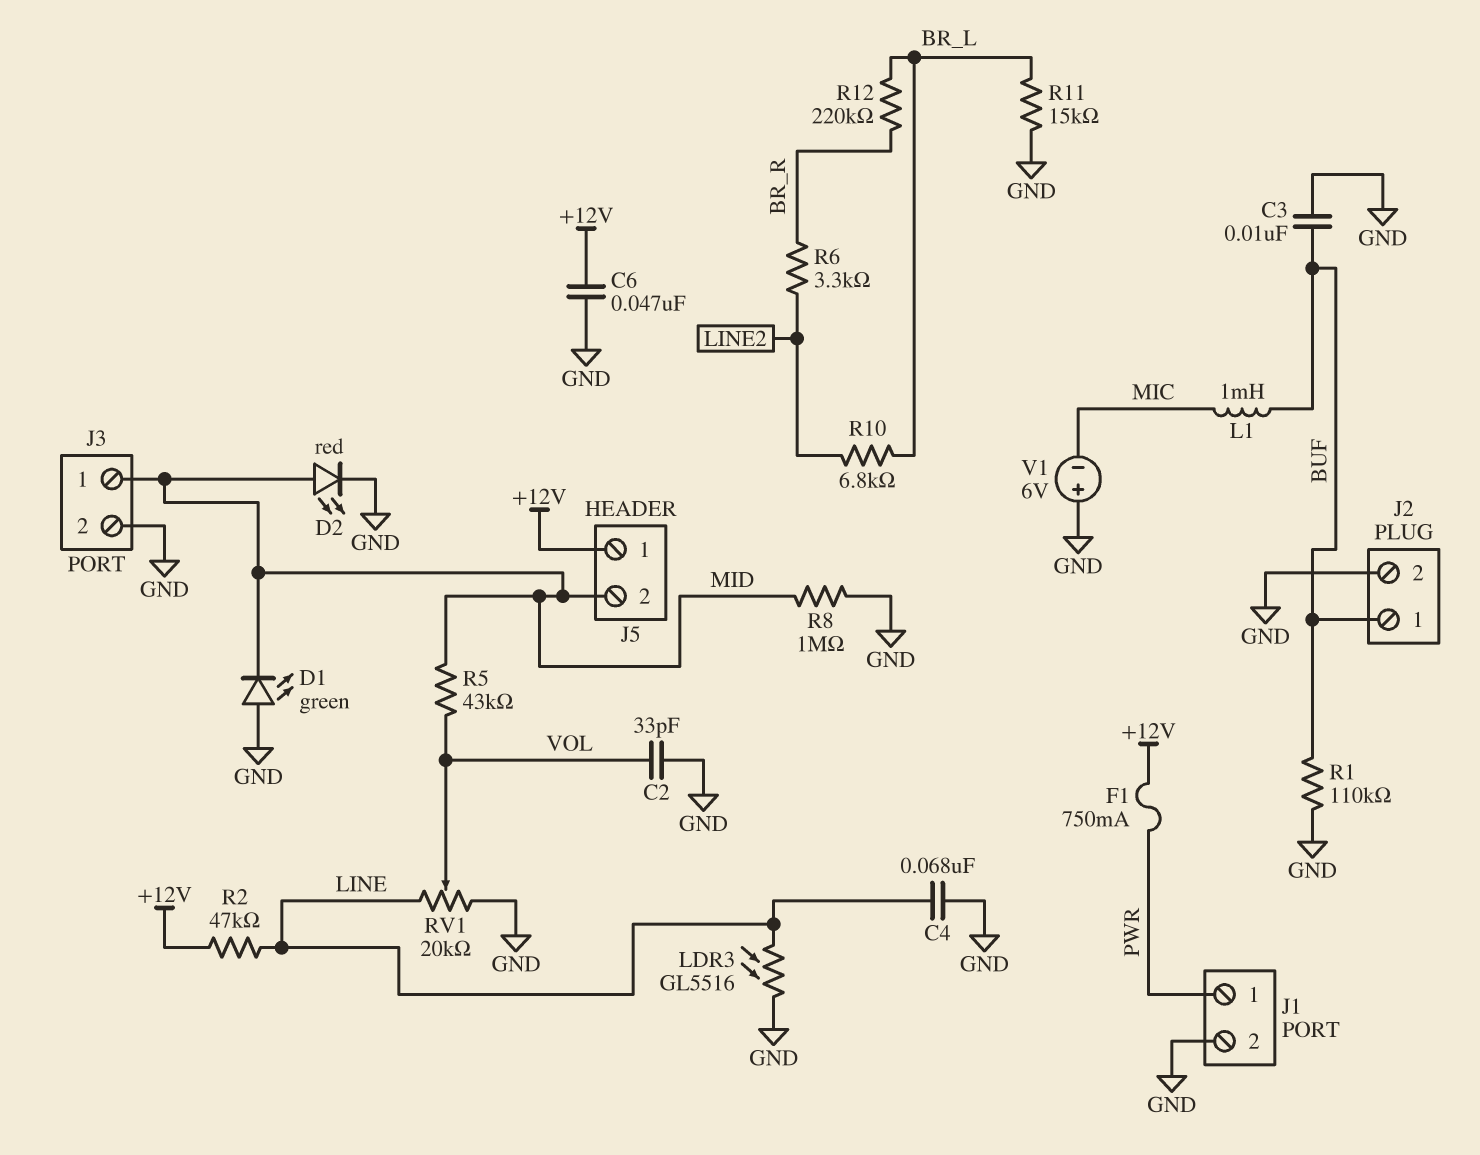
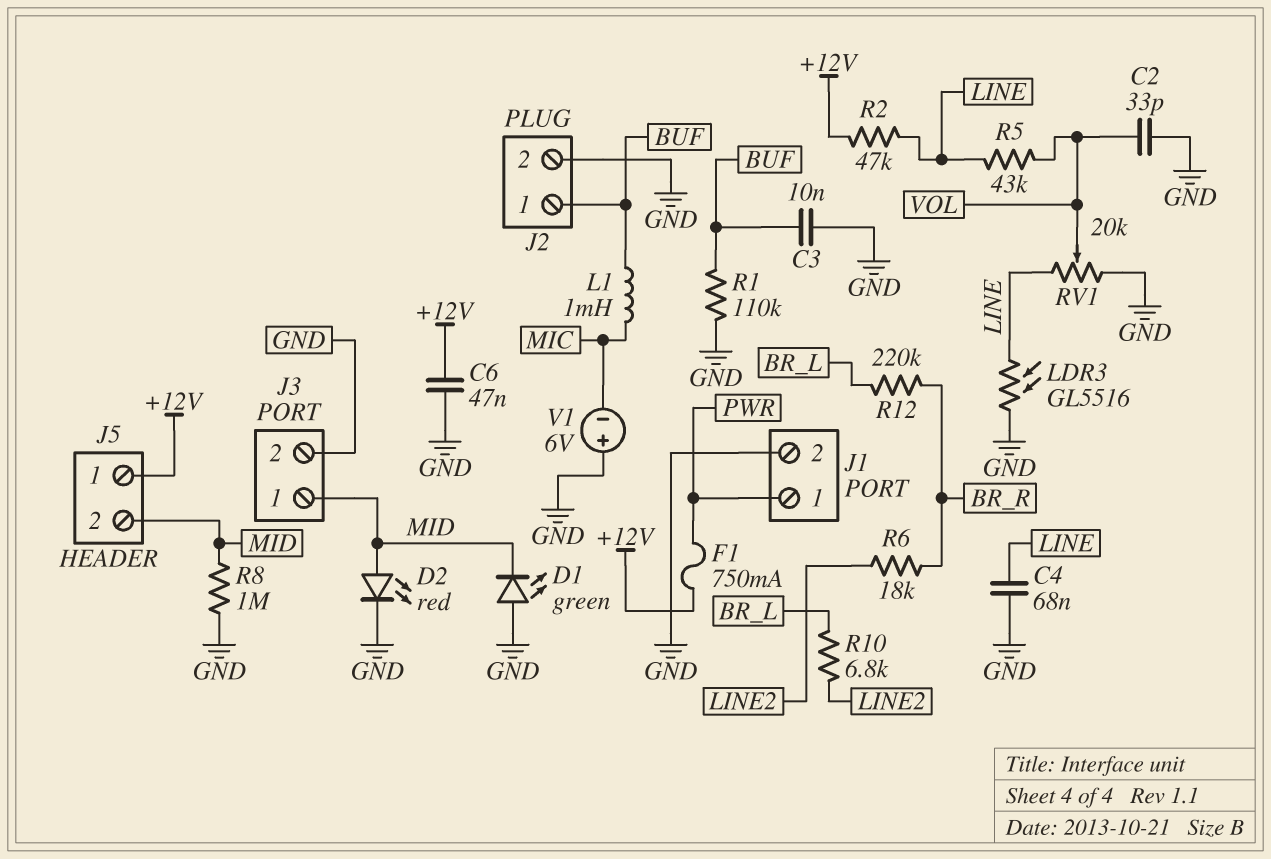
R5: 43k (MID, VOL) -> 43k (LINE, VOL)
R6: 3.3k (BR_R, LINE2) -> 18k (BR_R, LINE2)
R11: 15k (BR_L, GND) -> none

